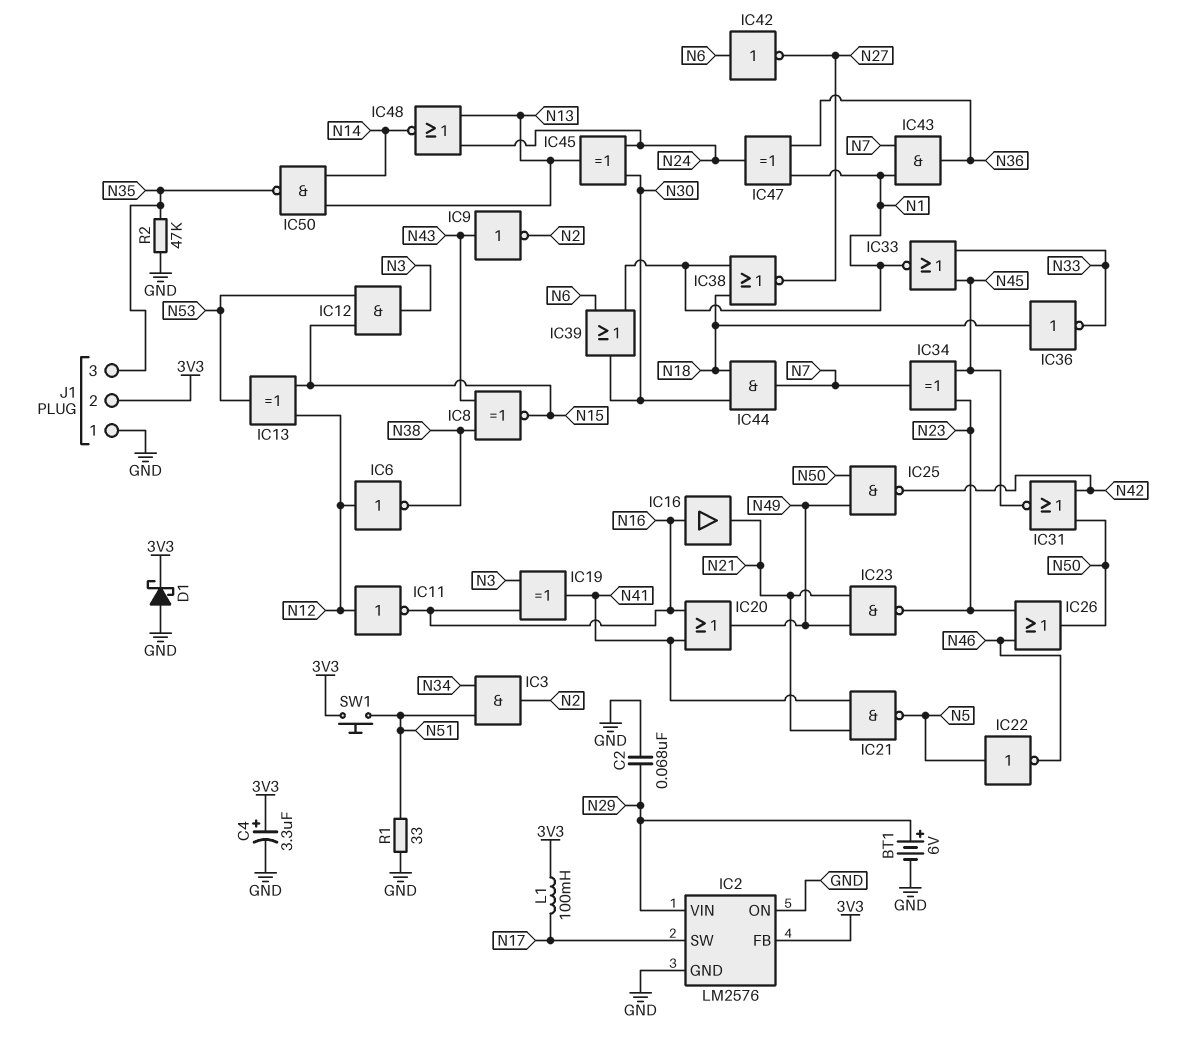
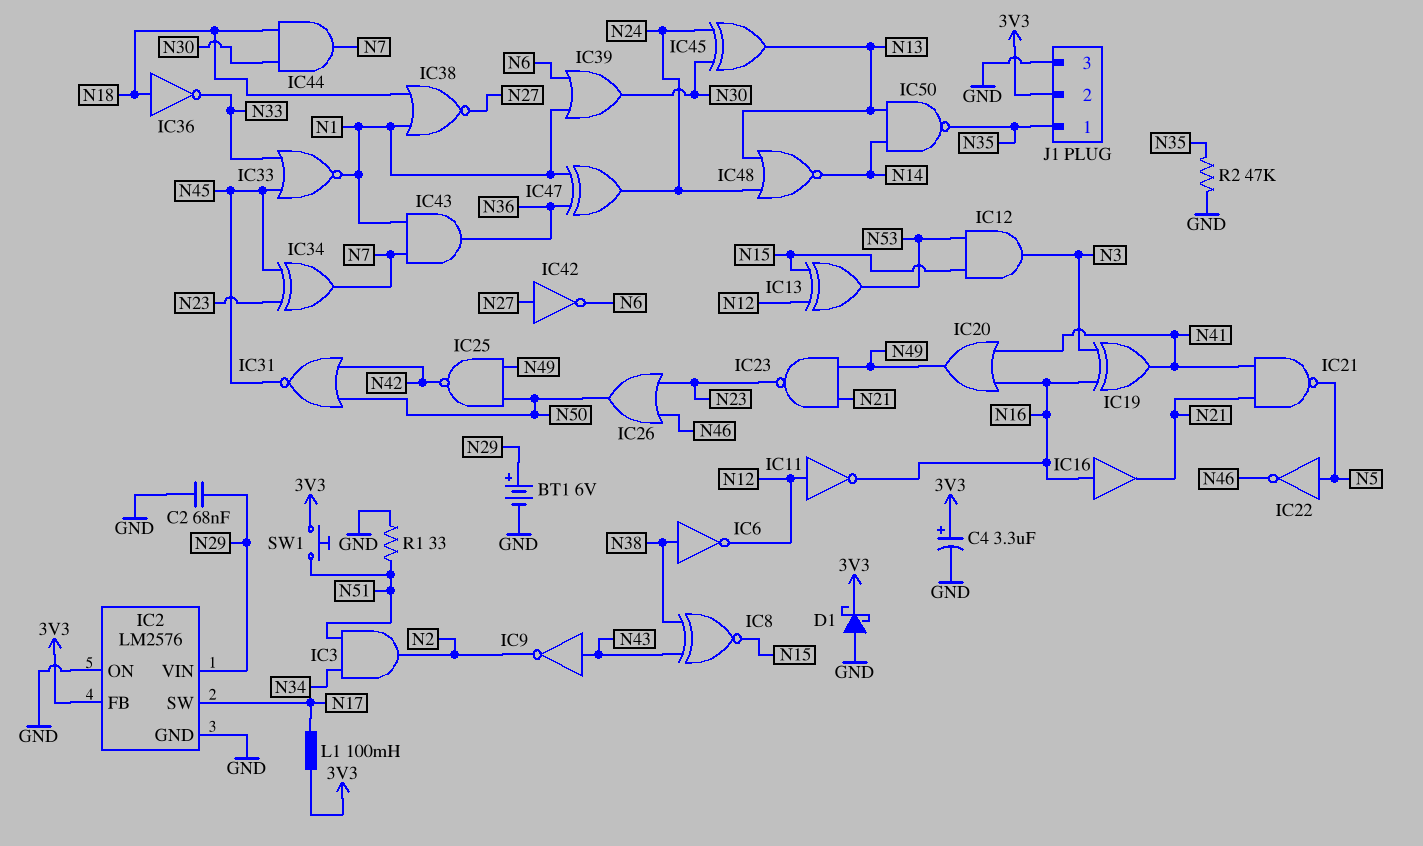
IC6: NOT (in N12, out N38) -> NOT (in N38, out N12)
IC42: NOT (in N6, out N27) -> NOT (in N27, out N6)
J1 pin 1: GND -> N35
J1 pin 3: N35 -> GND

